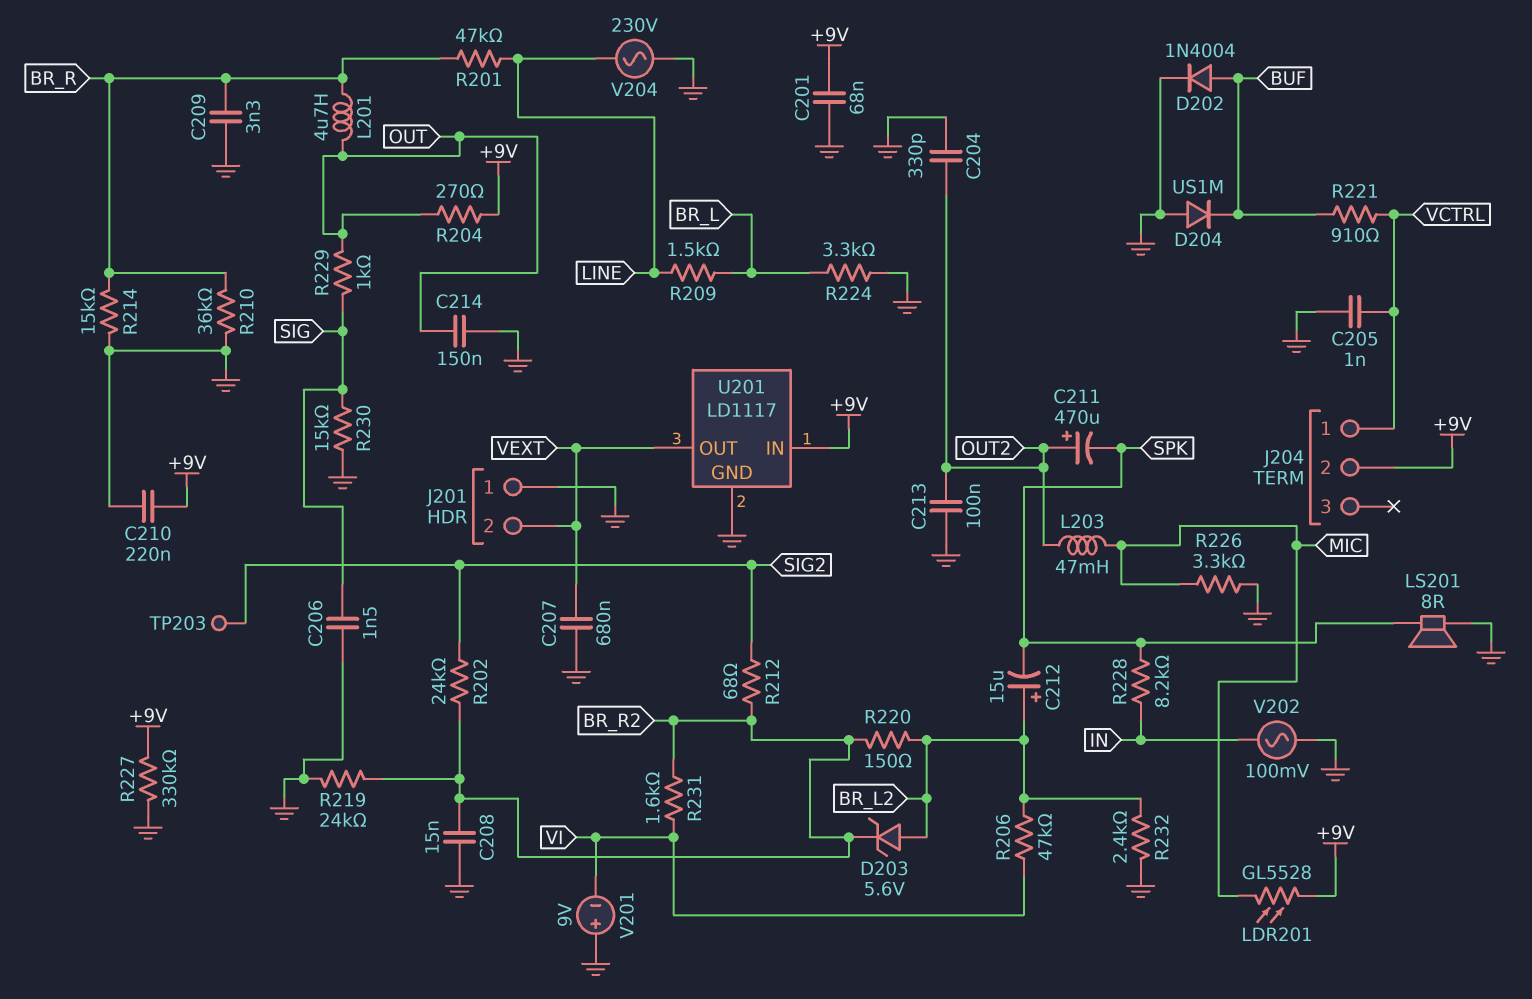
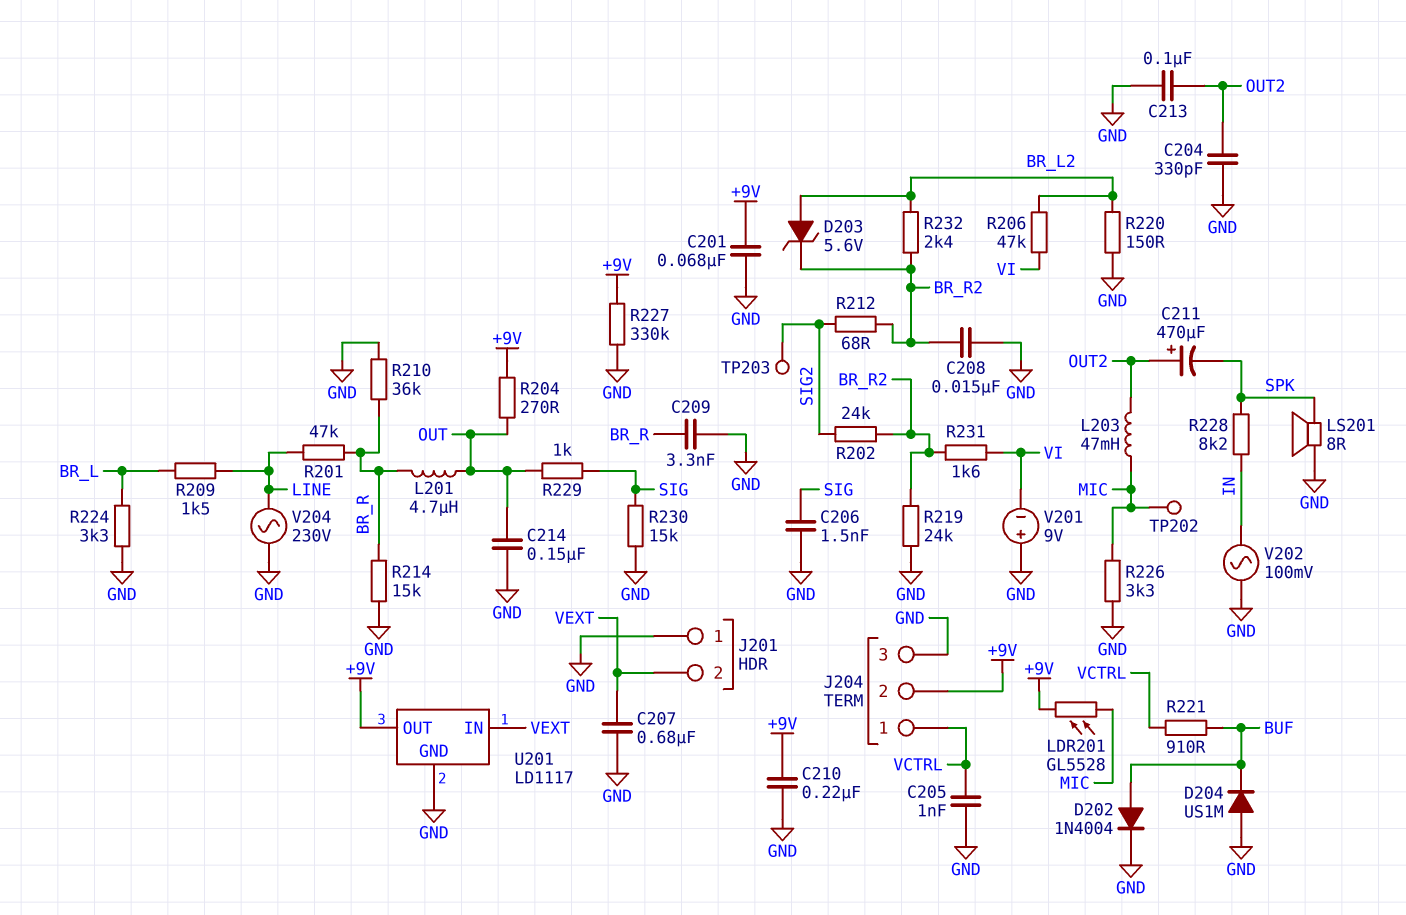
C212: 15uF (plus BR_L2, minus SPK) -> none
J204 pin 3: none -> GND
R220: 150 (BR_L2, BR_R2) -> 150 (BR_L2, GND)
R232: 2.4k (BR_L2, GND) -> 2.4k (BR_L2, BR_R2)
TP202: none -> test point (MIC)
U201 pin IN: +9V -> VEXT
U201 pin OUT: VEXT -> +9V

